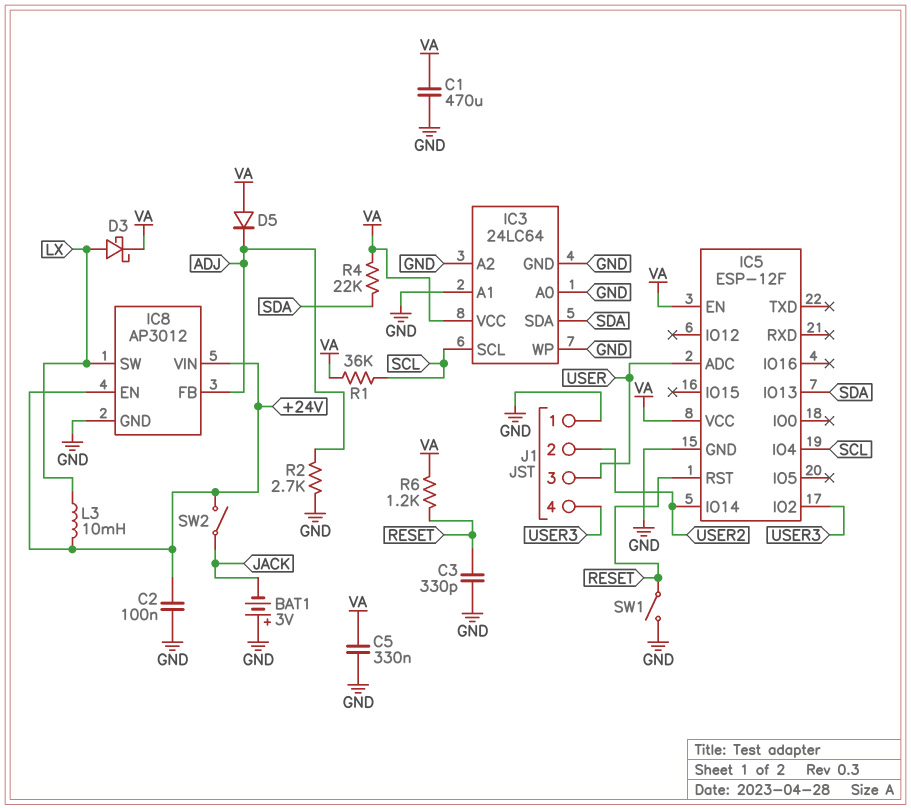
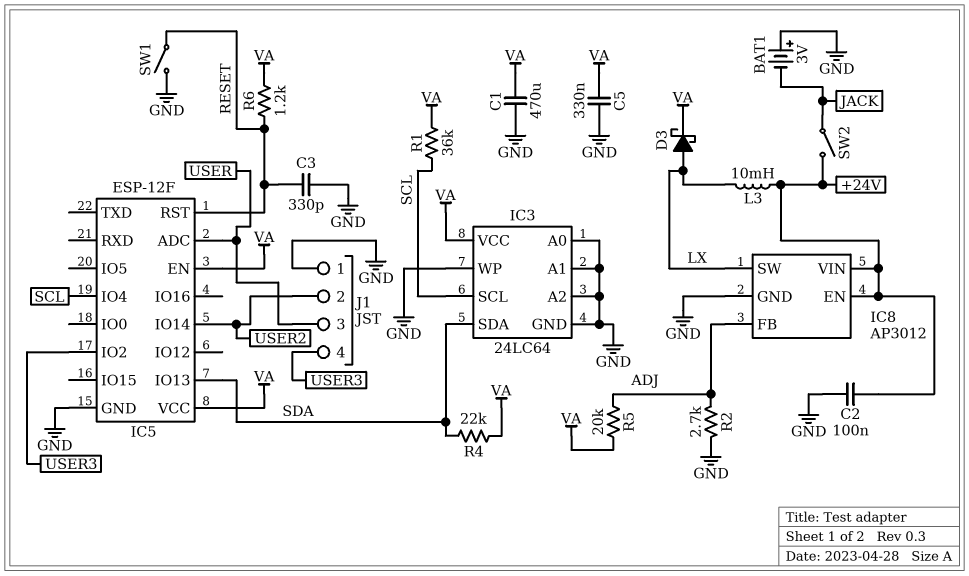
D5: diode (A VA, K ADJ) -> none
R5: none -> 20k (ADJ, VA)

